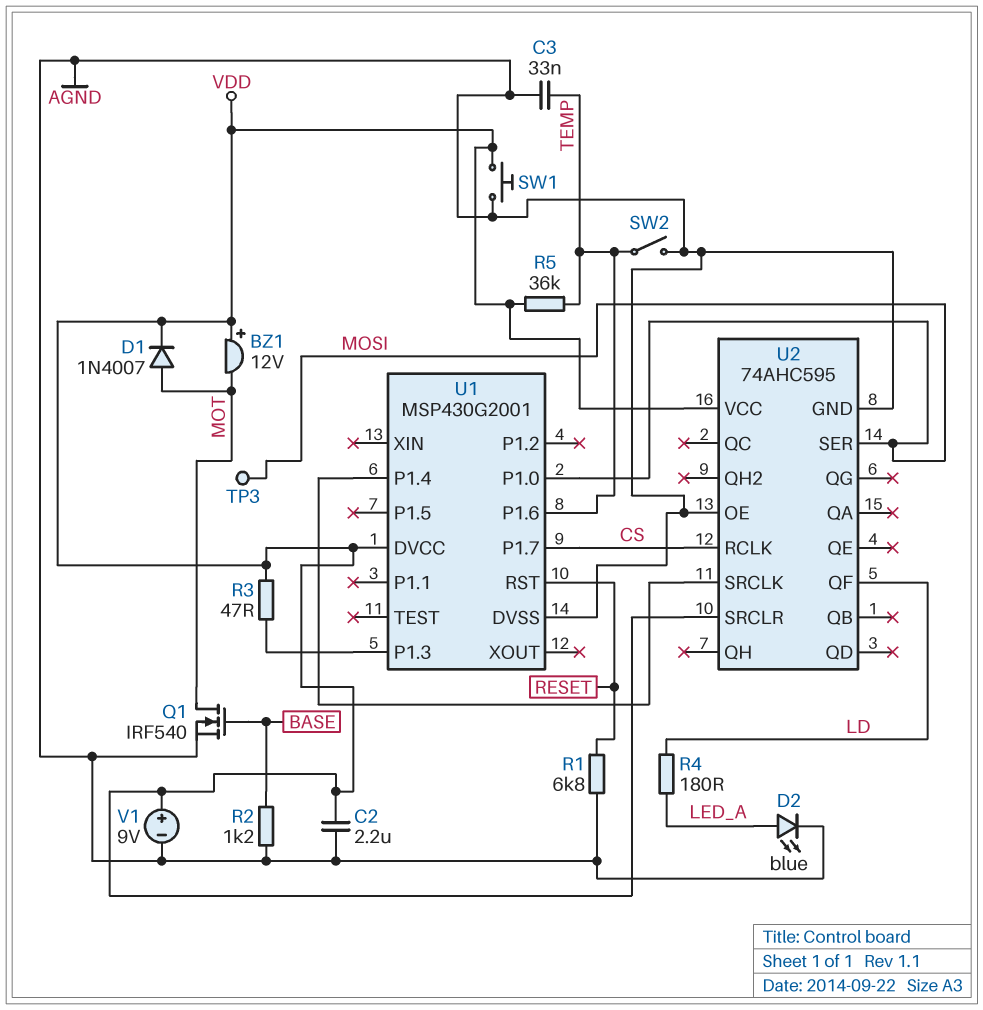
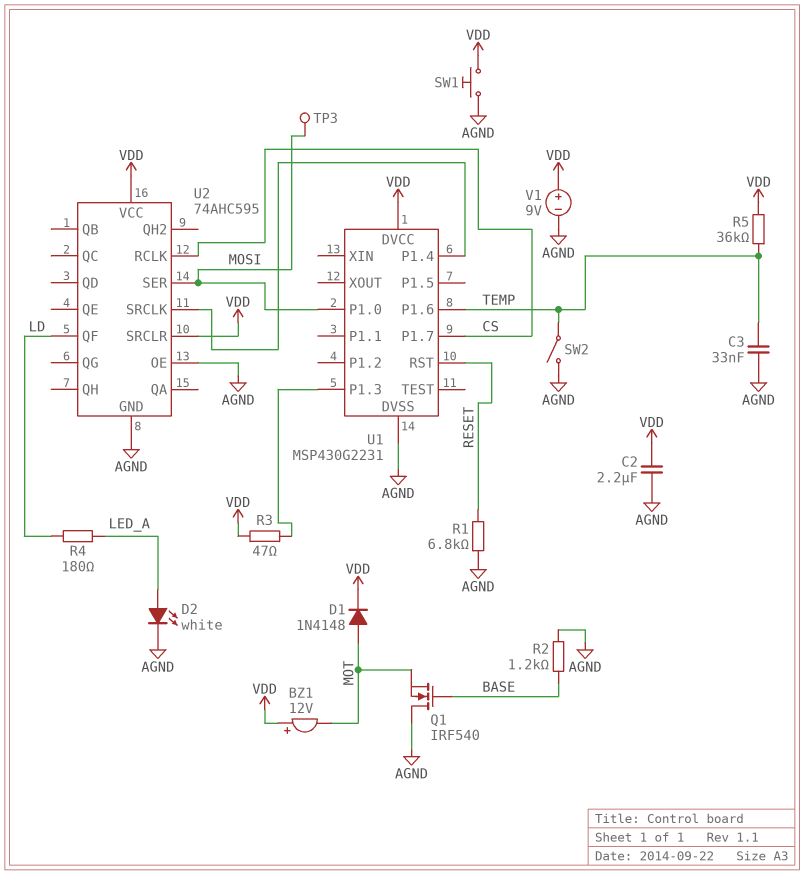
D1: diode 1N4007 (A MOT, K VDD) -> diode 1N4148 (A MOT, K VDD)
D2: LED blue (A LED_A, K AGND) -> LED white (A LED_A, K AGND)
Q1: NMOS IRF540 (G BASE, D MOT, S AGND) -> NMOS IRF540 (G BASE, D AGND, S MOT)
U1: MSP430G2001 -> MSP430G2231

